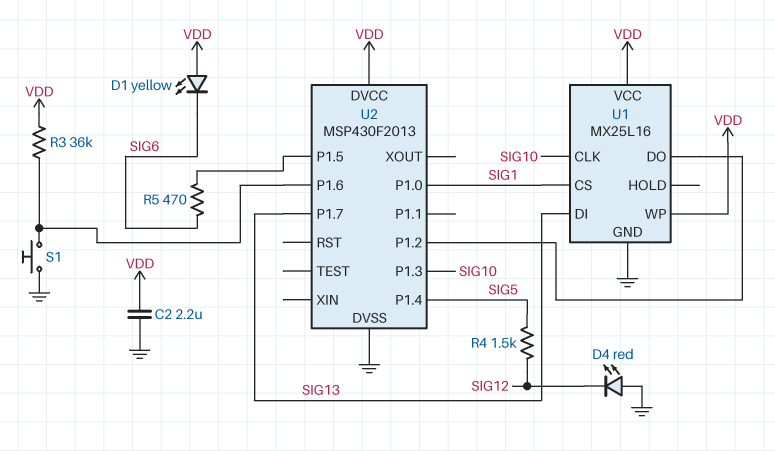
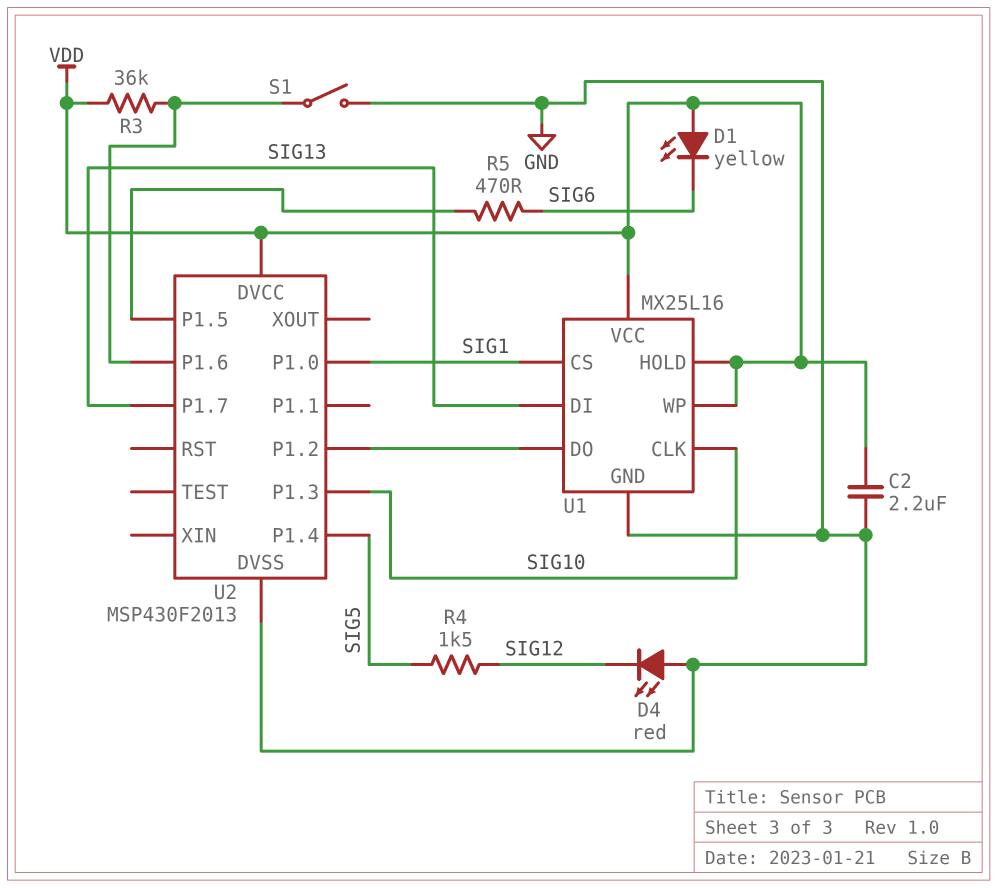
S1: button (GND, U2/P1.6) -> switch (GND, U2/P1.6)
U1 pin HOLD: none -> VDD

